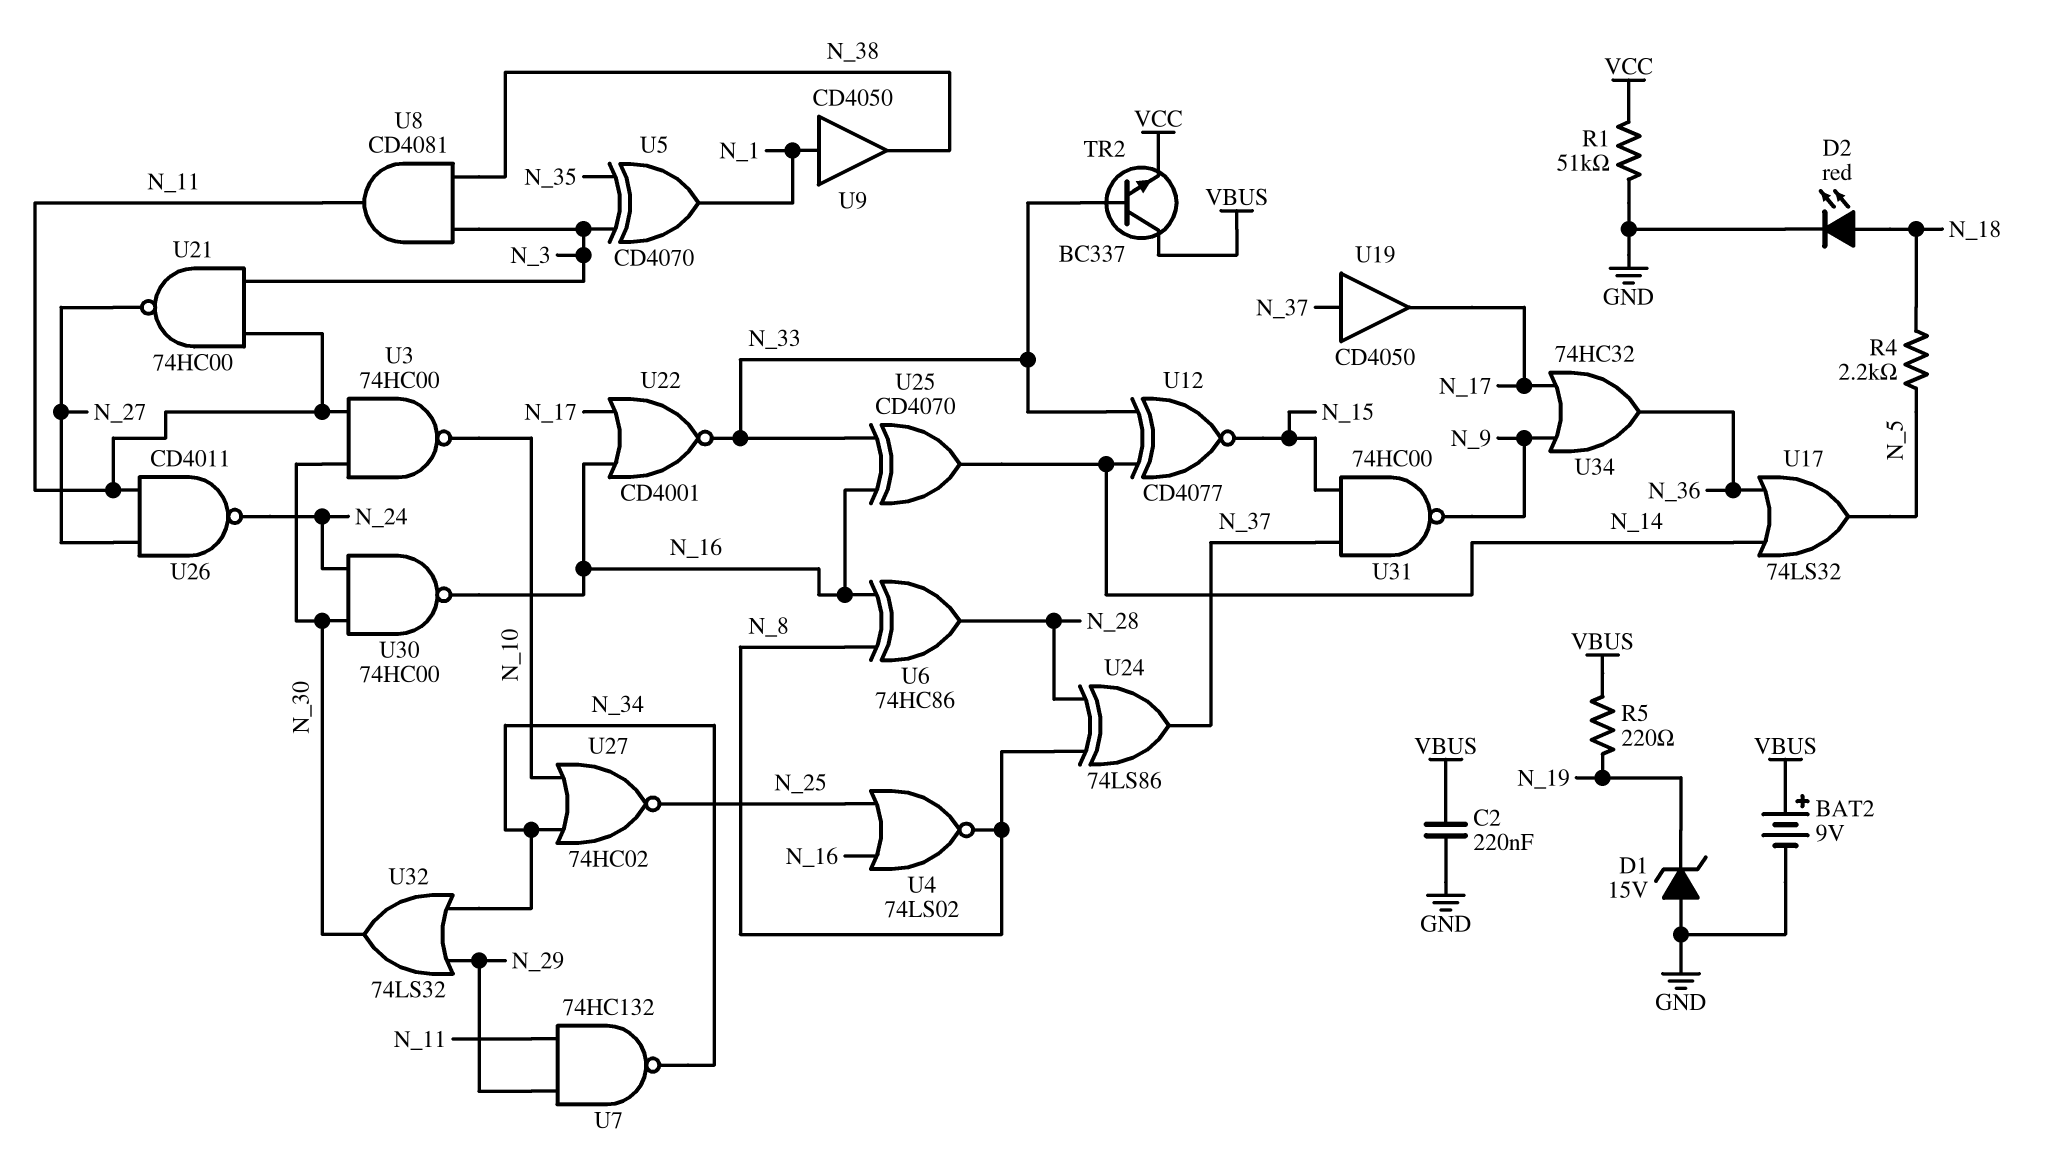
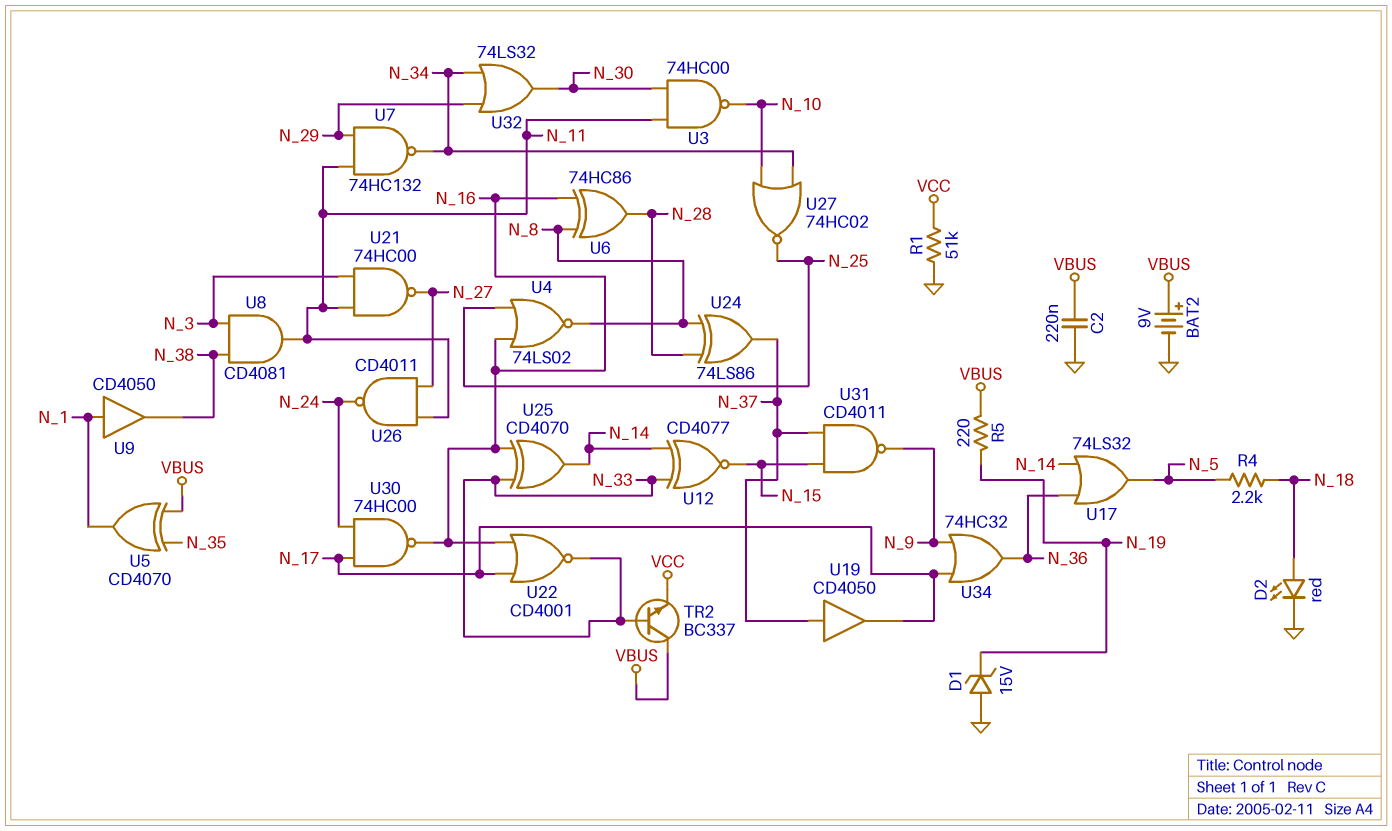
U5: XOR CD4070 (in N_3, in N_35, out N_1) -> XOR CD4070 (in N_35, in VBUS, out N_1)
U30: NAND 74HC00 (in N_24, in N_30, out N_16) -> NAND 74HC00 (in N_17, in N_24, out N_16)
U31: NAND 74HC00 (in N_15, in N_37, out N_9) -> NAND CD4011 (in N_15, in N_37, out N_9)

